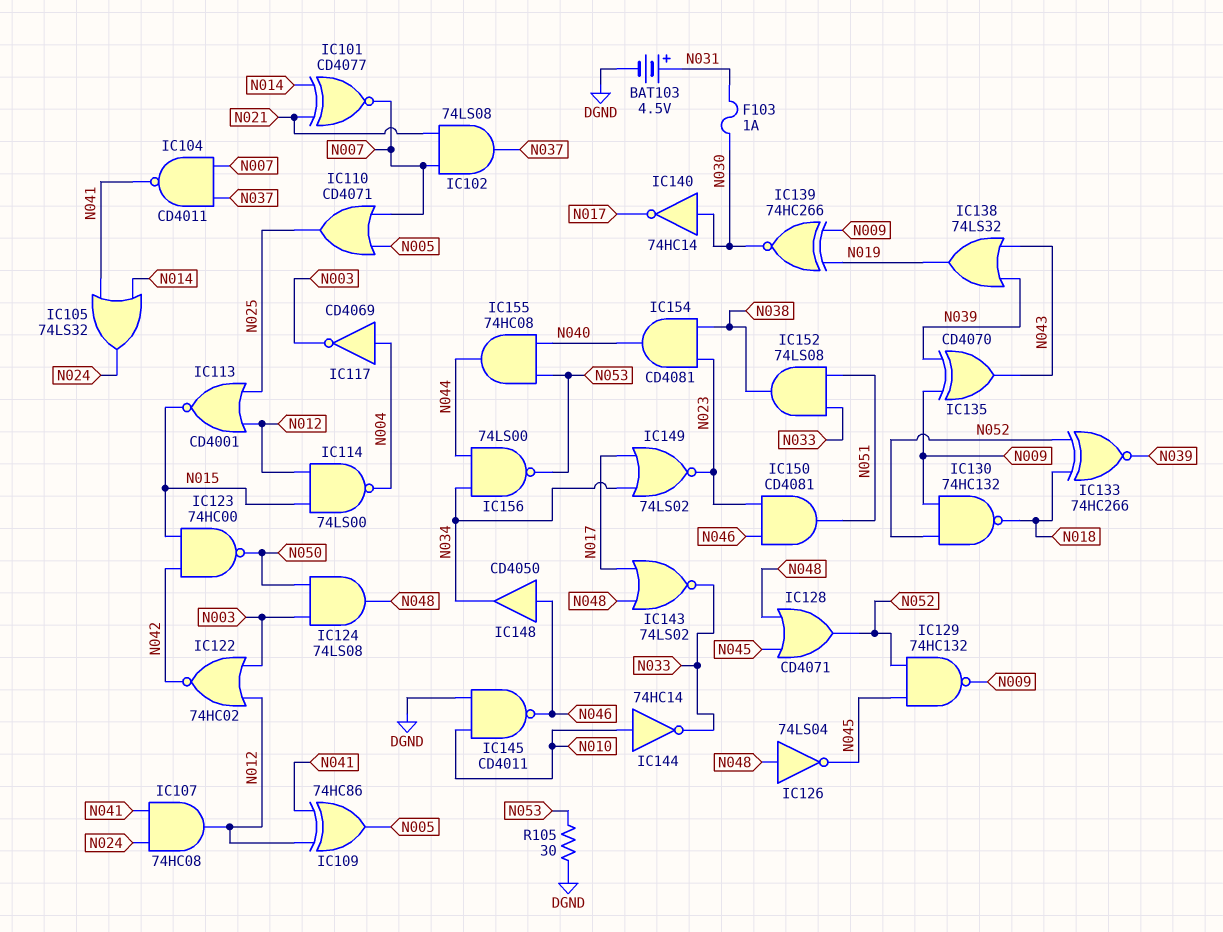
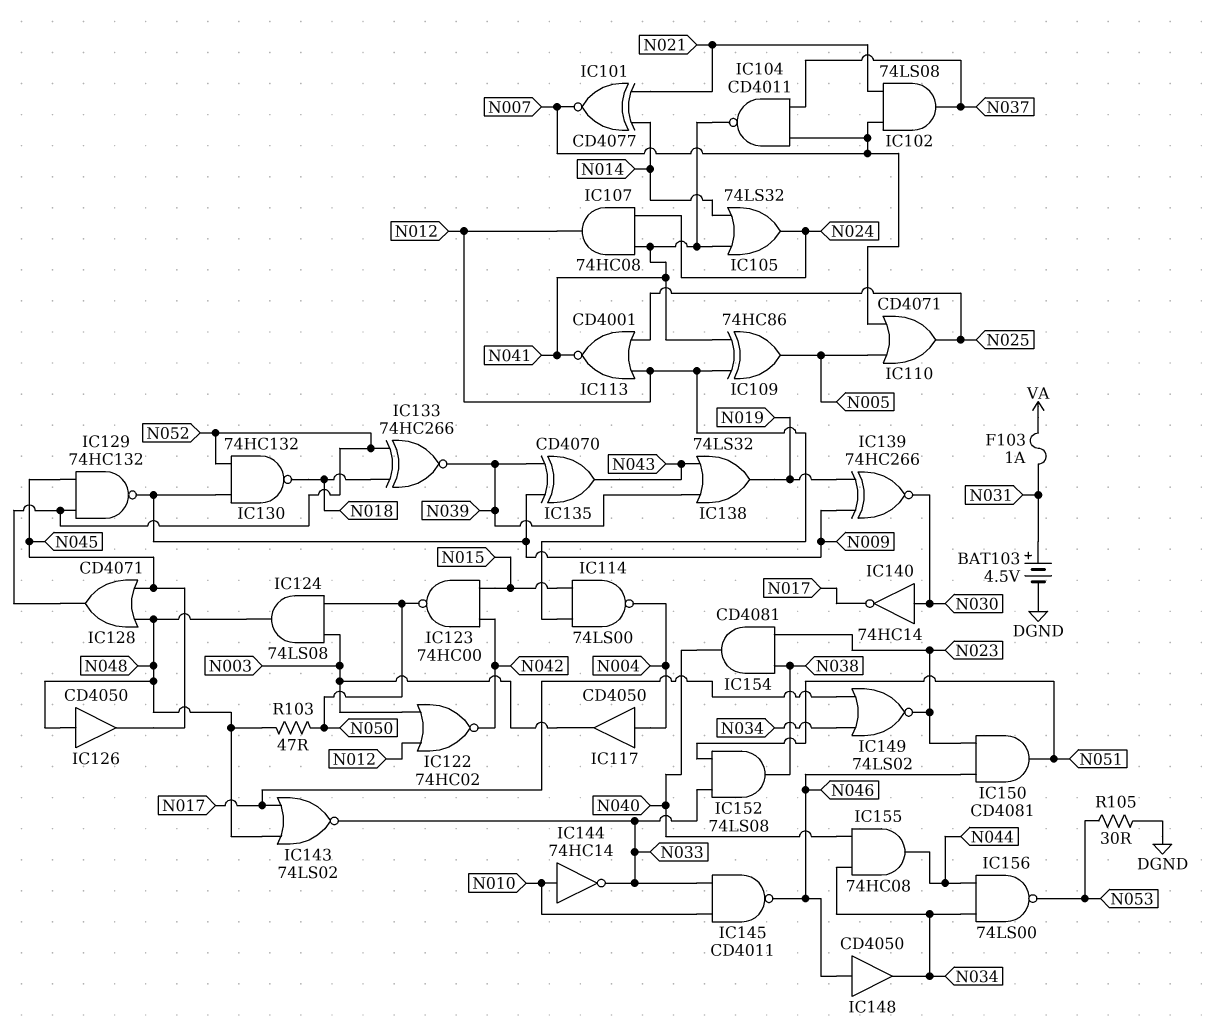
F103: 1A (N030, N031) -> 1A (N031, VA)
IC113: NOR CD4001 (in N012, in N025, out N015) -> NOR CD4001 (in N012, in N025, out N041)
IC117: NOT CD4069 (in N004, out N003) -> buffer CD4050 (in N004, out N003)
IC126: NOT 74LS04 (in N048, out N045) -> buffer CD4050 (in N048, out N045)
IC145: NAND CD4011 (in DGND, in N010, out N046) -> NAND CD4011 (in N010, in N033, out N046)
IC155: AND 74HC08 (in N040, in N053, out N044) -> AND 74HC08 (in N034, in N040, out N044)
R103: none -> 47 (N048, N050)

